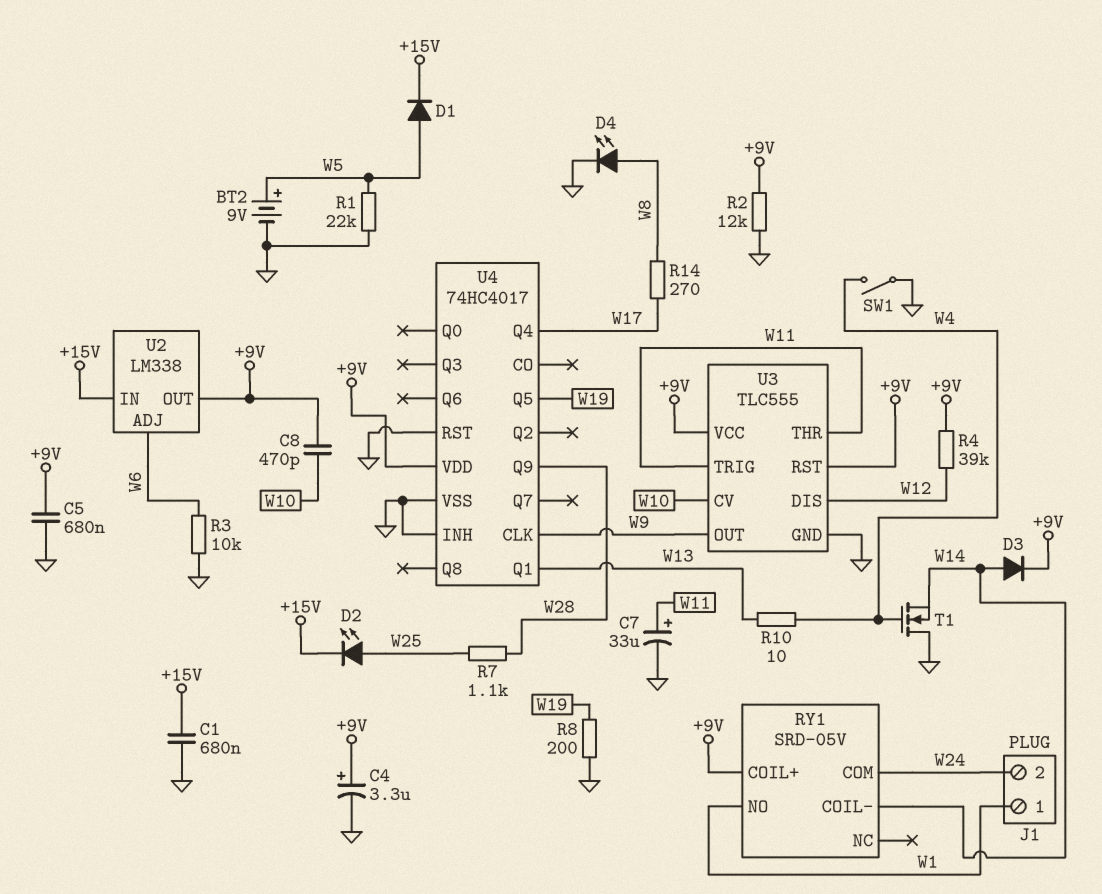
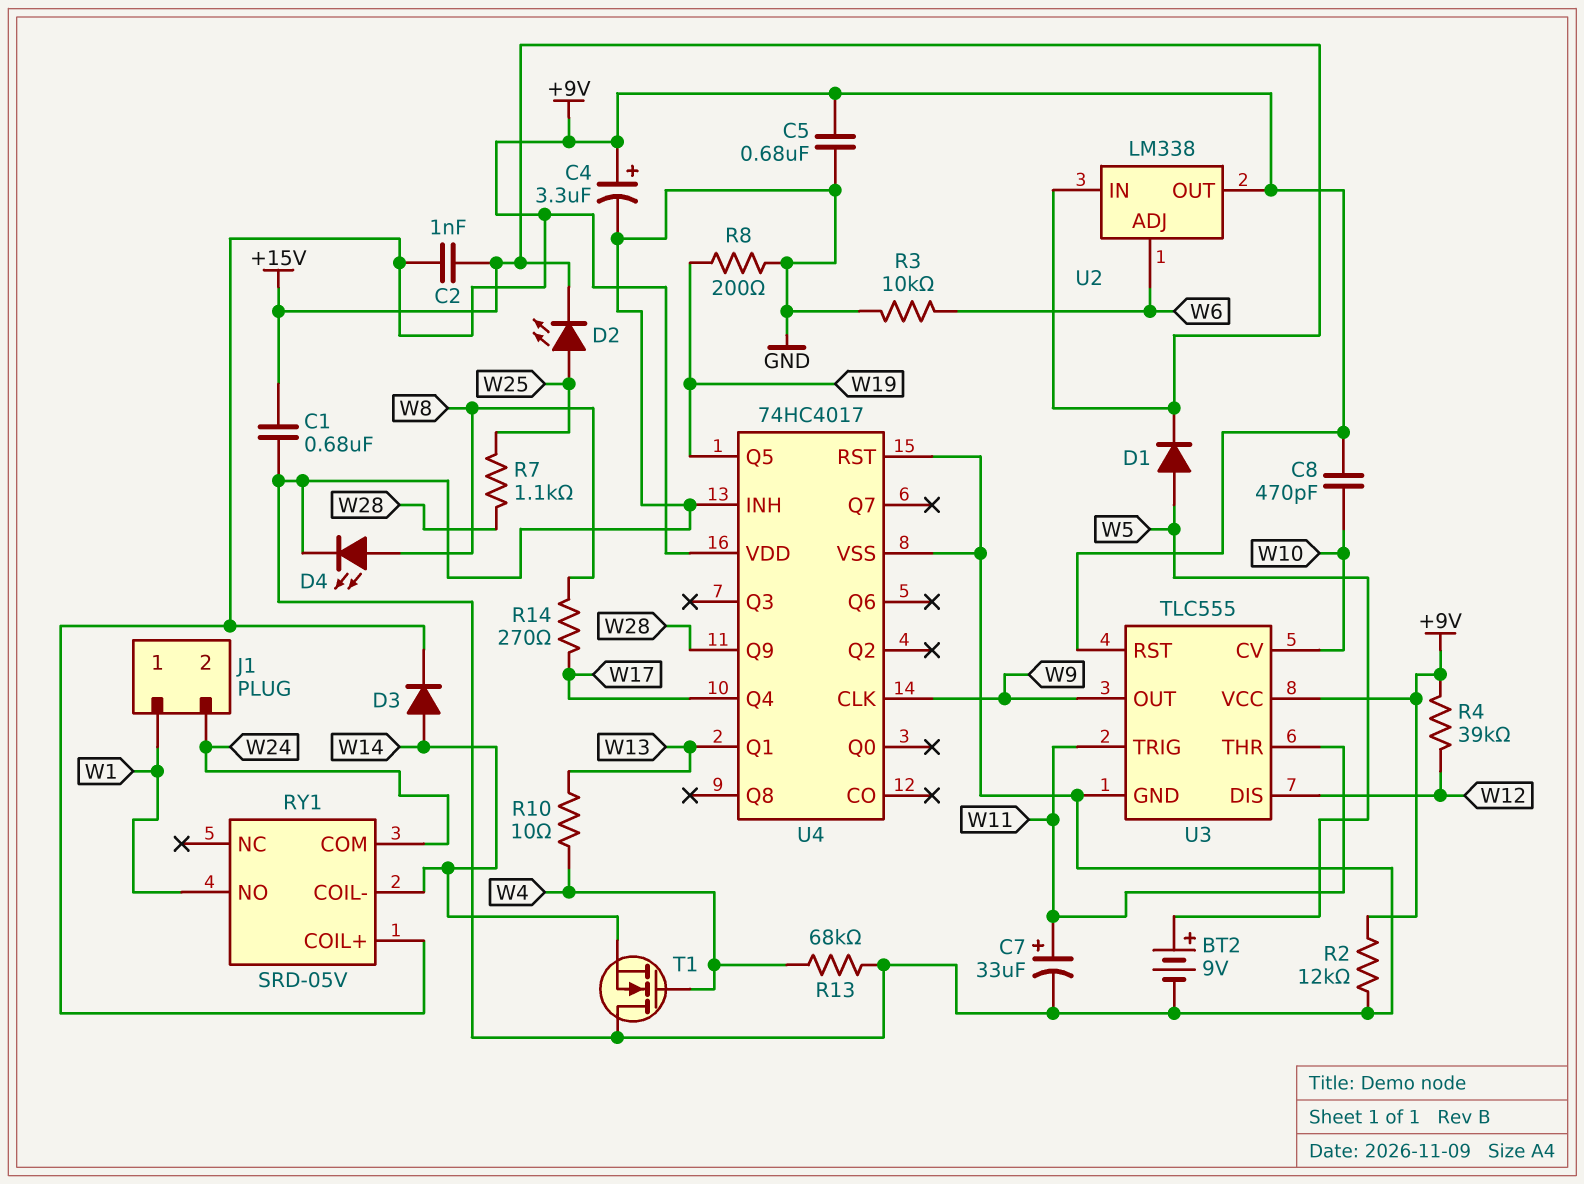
C2: none -> 1nF (+9V, +15V)
R1: 22k (GND, W5) -> none
R13: none -> 68k (GND, W4)
SW1: switch (GND, W4) -> none

